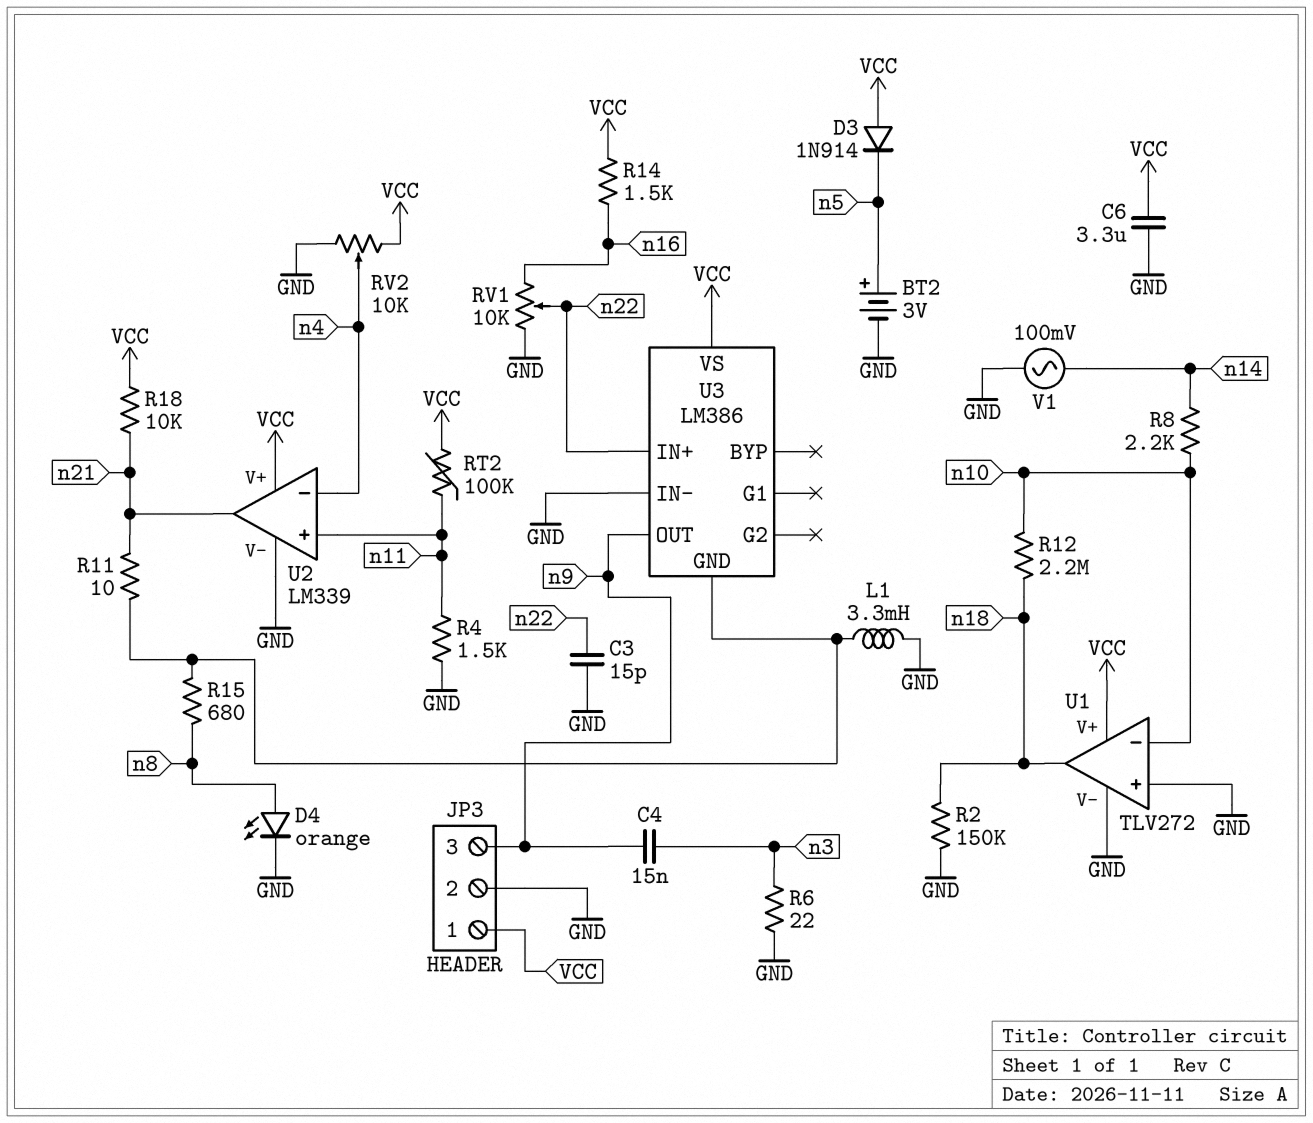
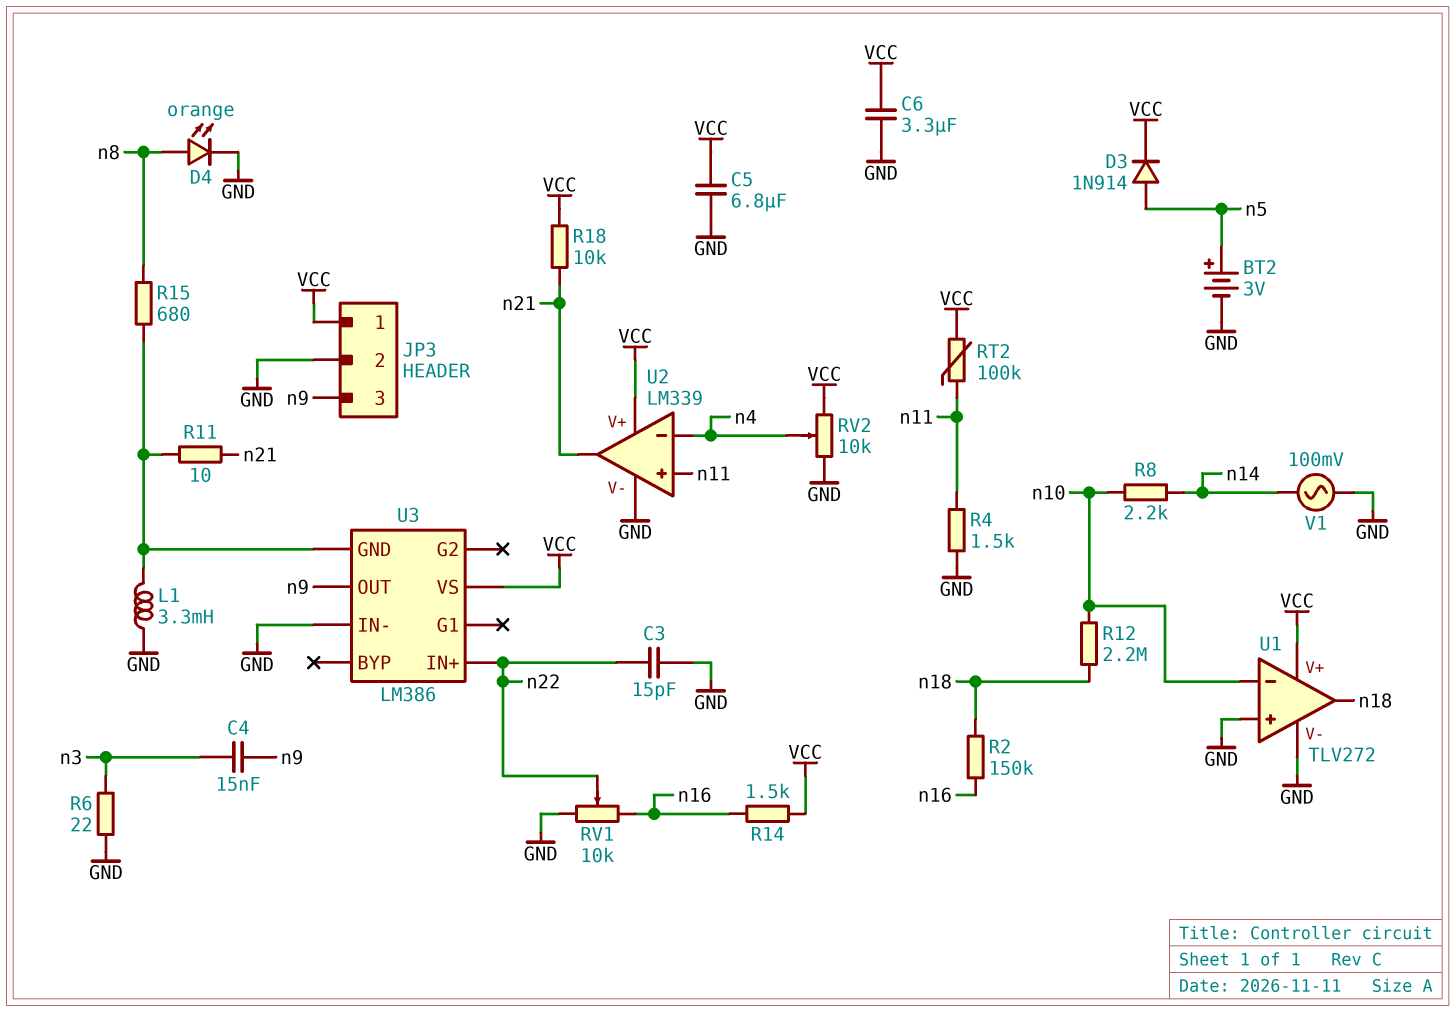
C5: none -> 6.8uF (GND, VCC)
D3: diode 1N914 (A VCC, K n5) -> diode 1N914 (A n5, K VCC)
R2: 150k (GND, n18) -> 150k (n16, n18)

